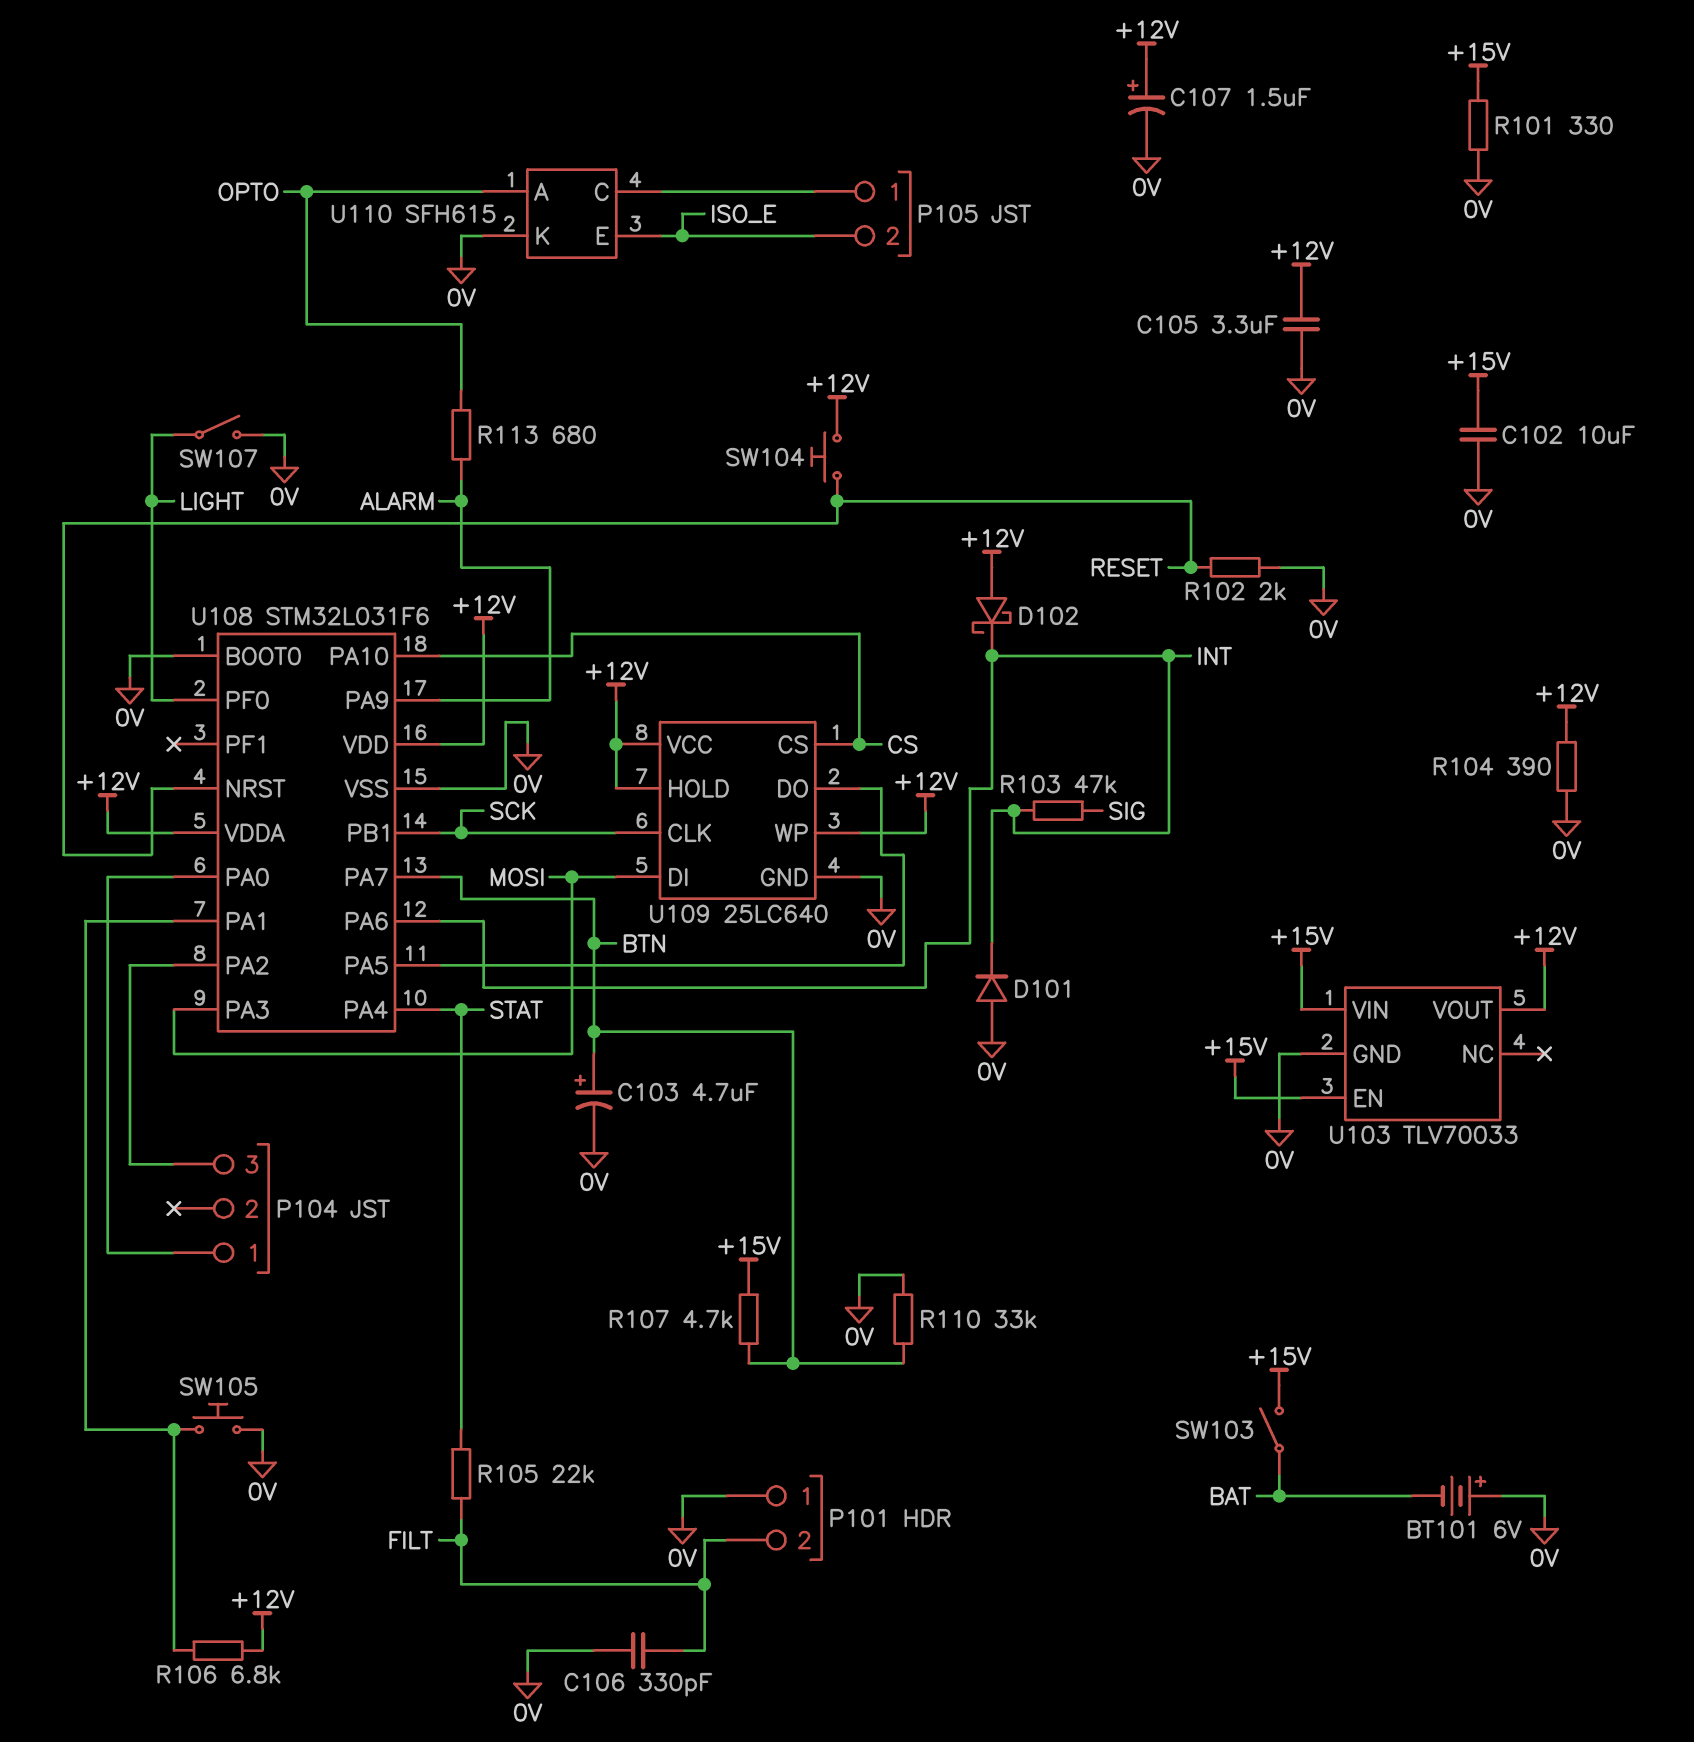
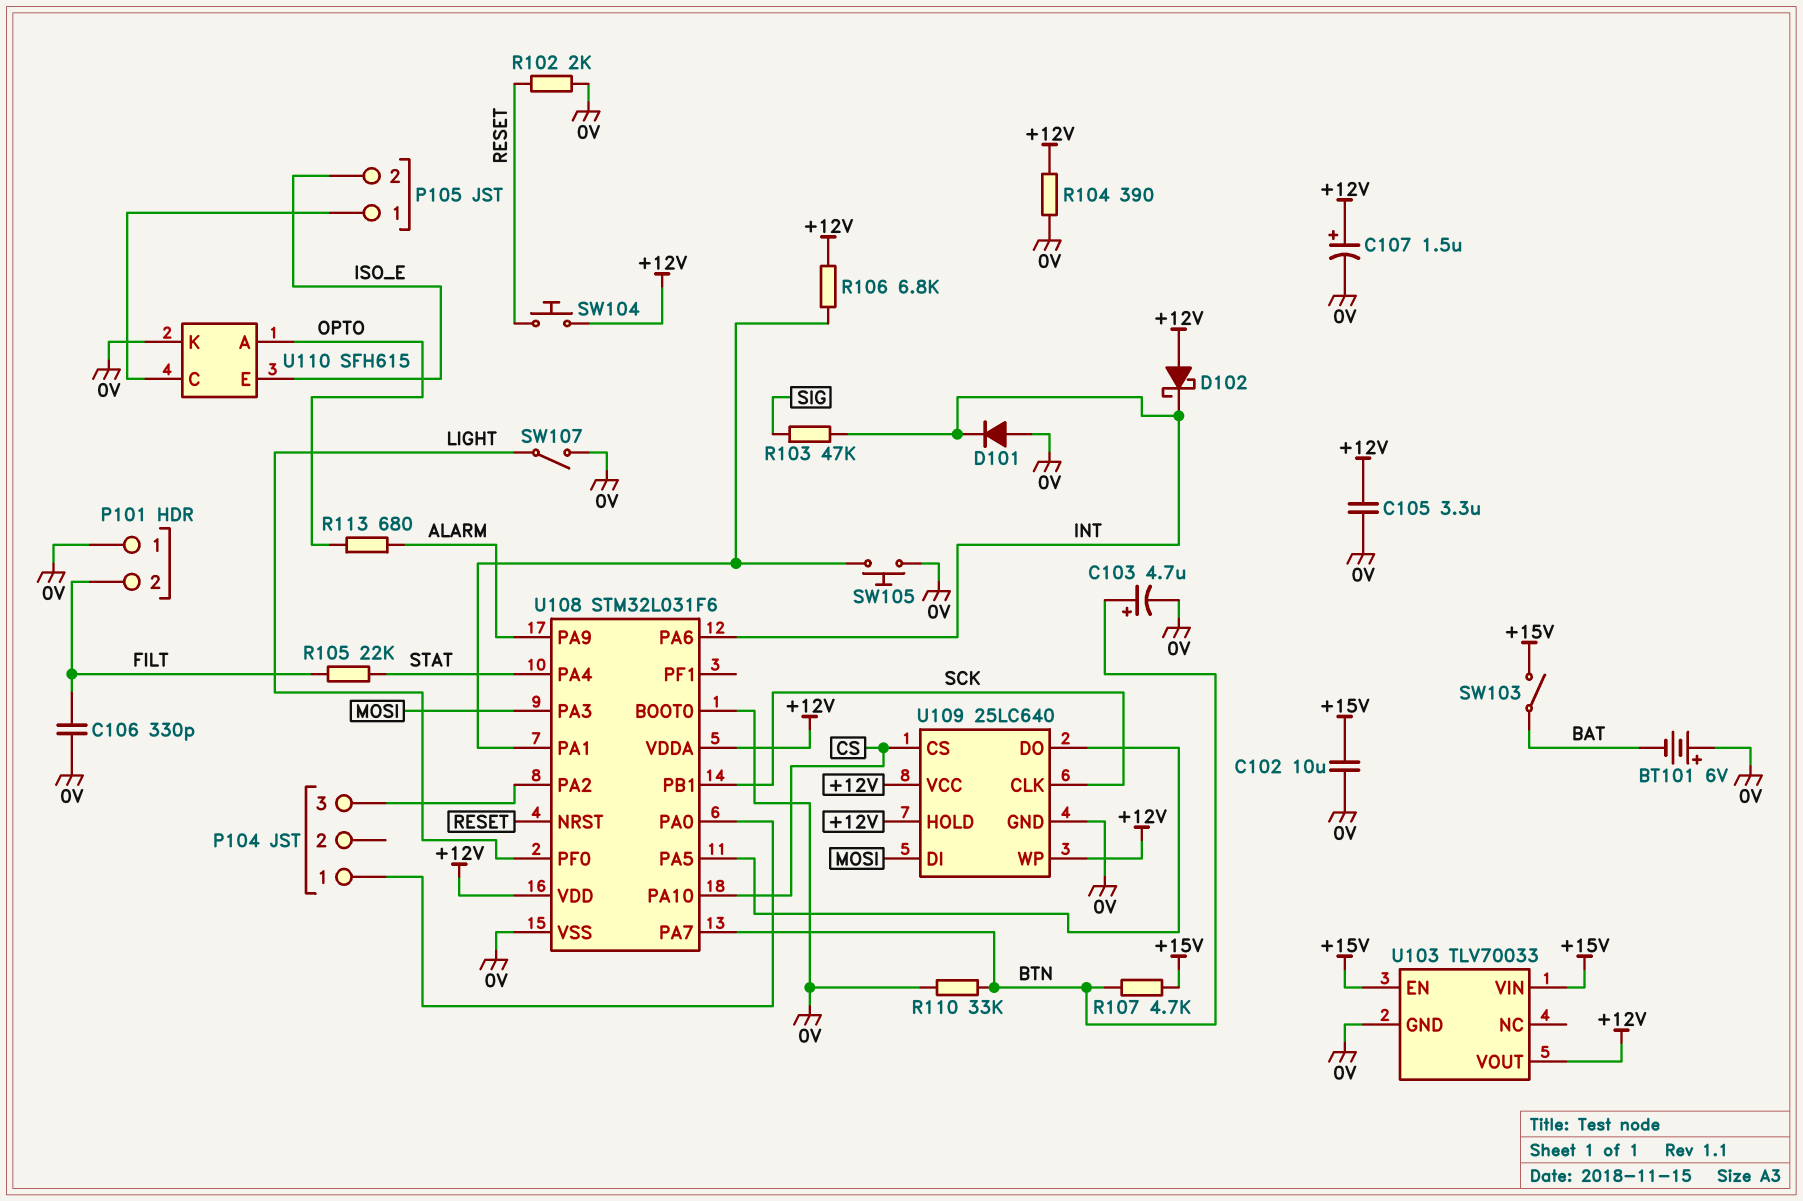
R101: 330 (+15V, 0V) -> none

